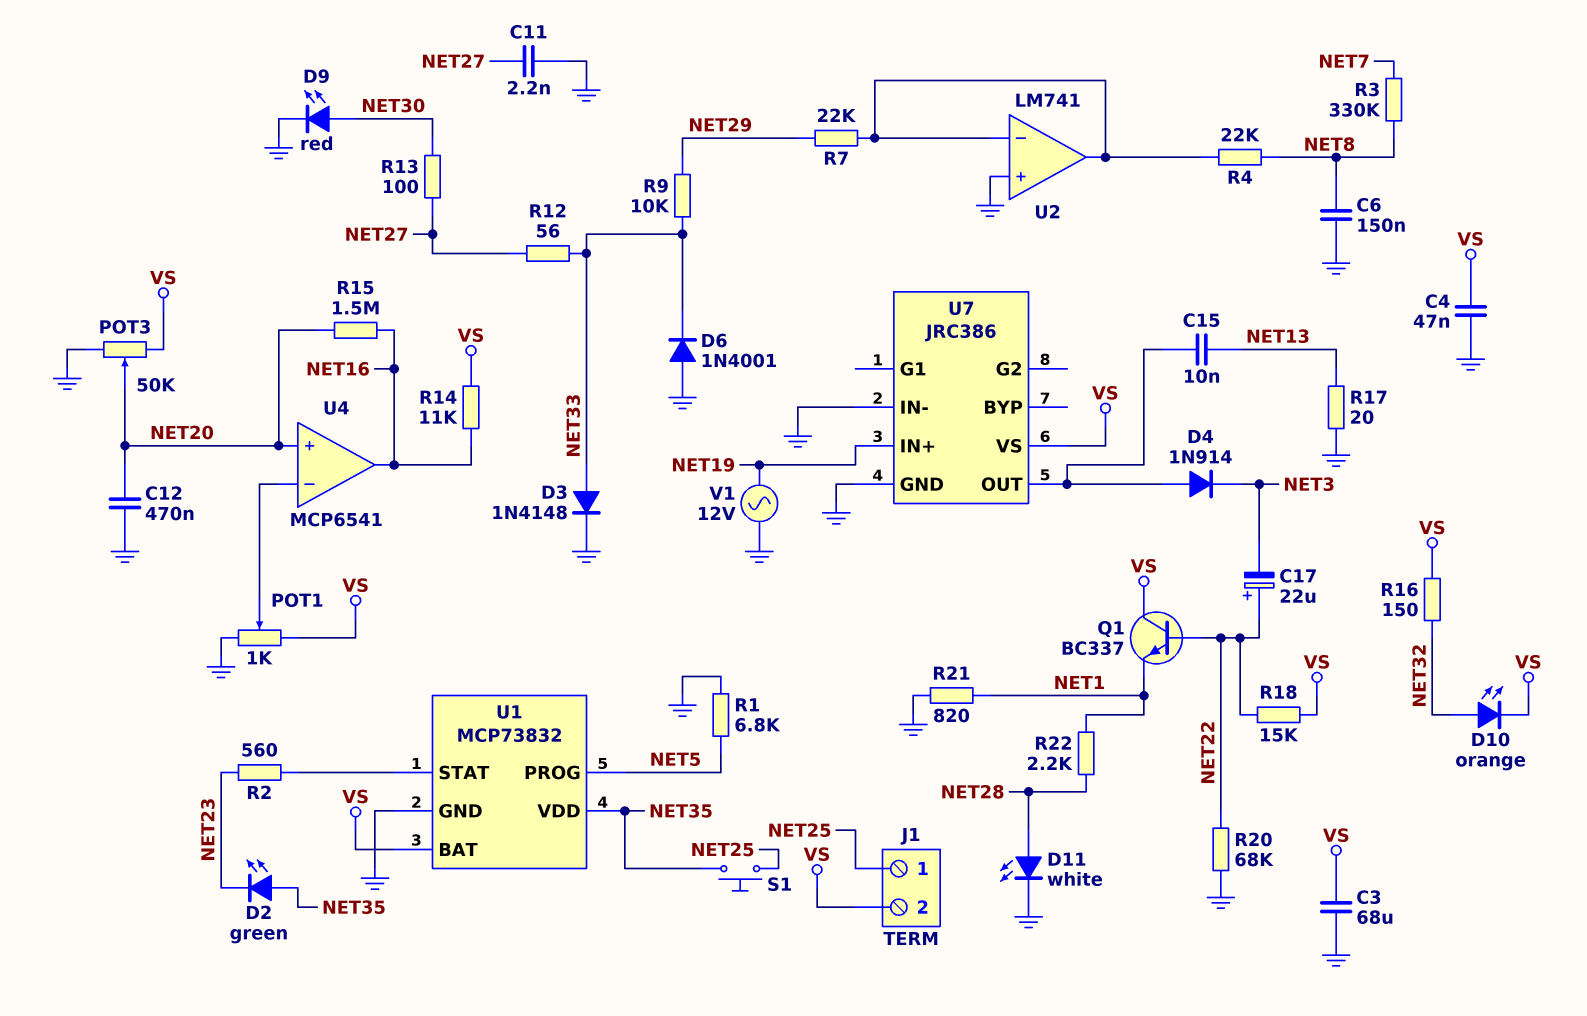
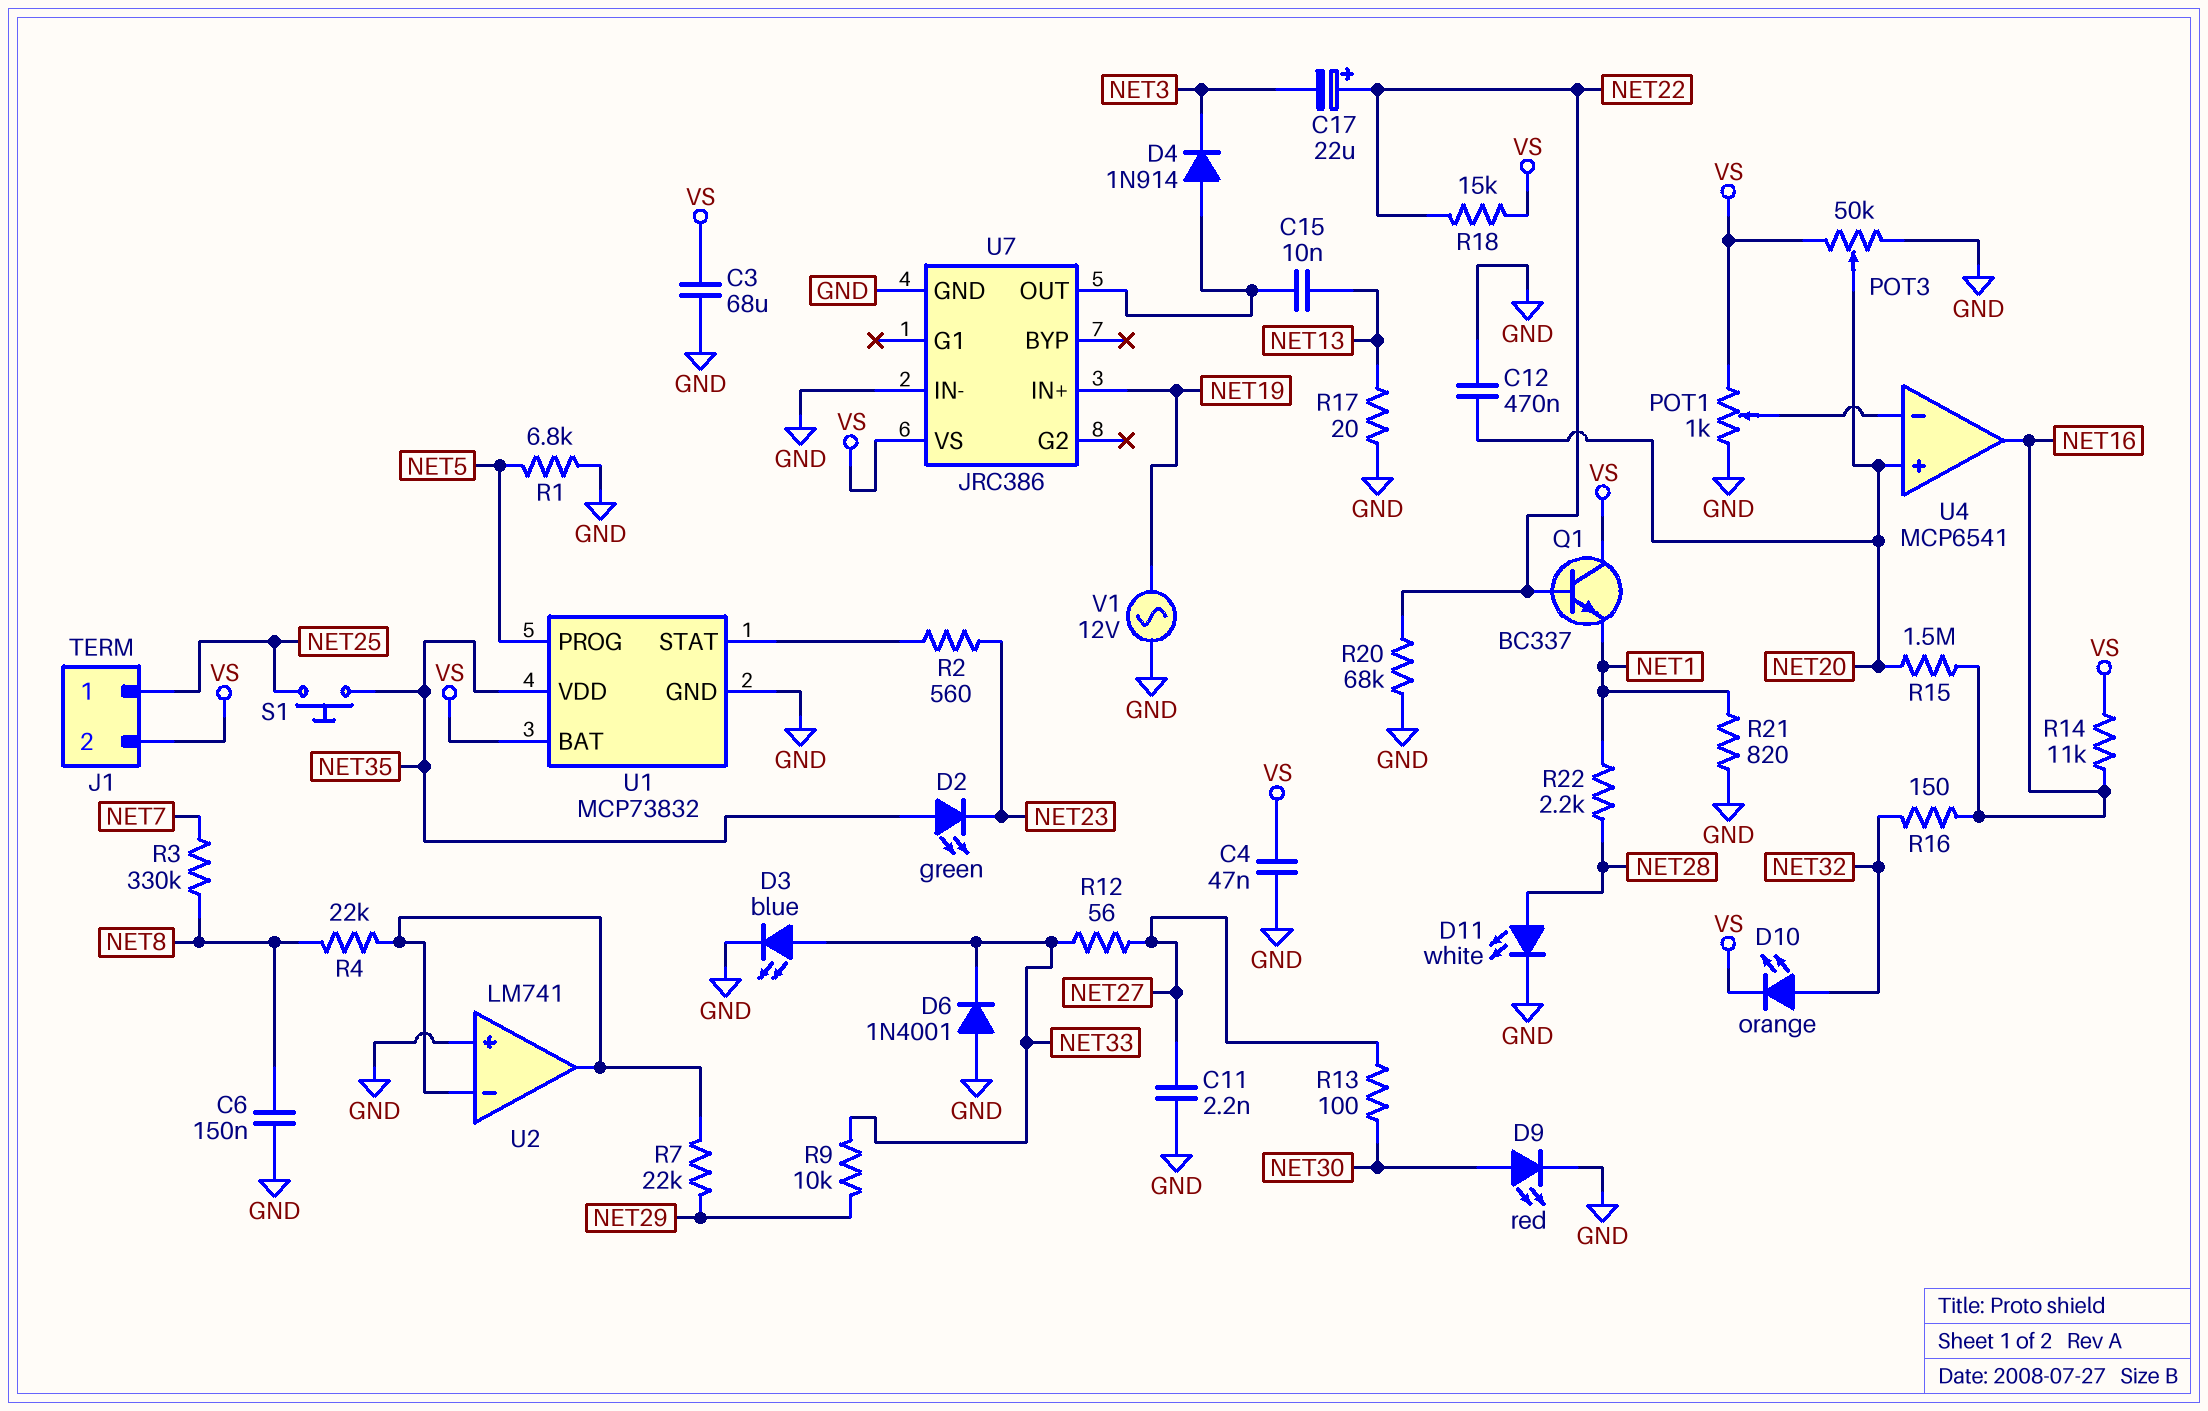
D3: diode 1N4148 (A NET33, K GND) -> LED blue (A NET33, K GND)
R16: 150 (NET32, VS) -> 150 (NET16, NET32)

